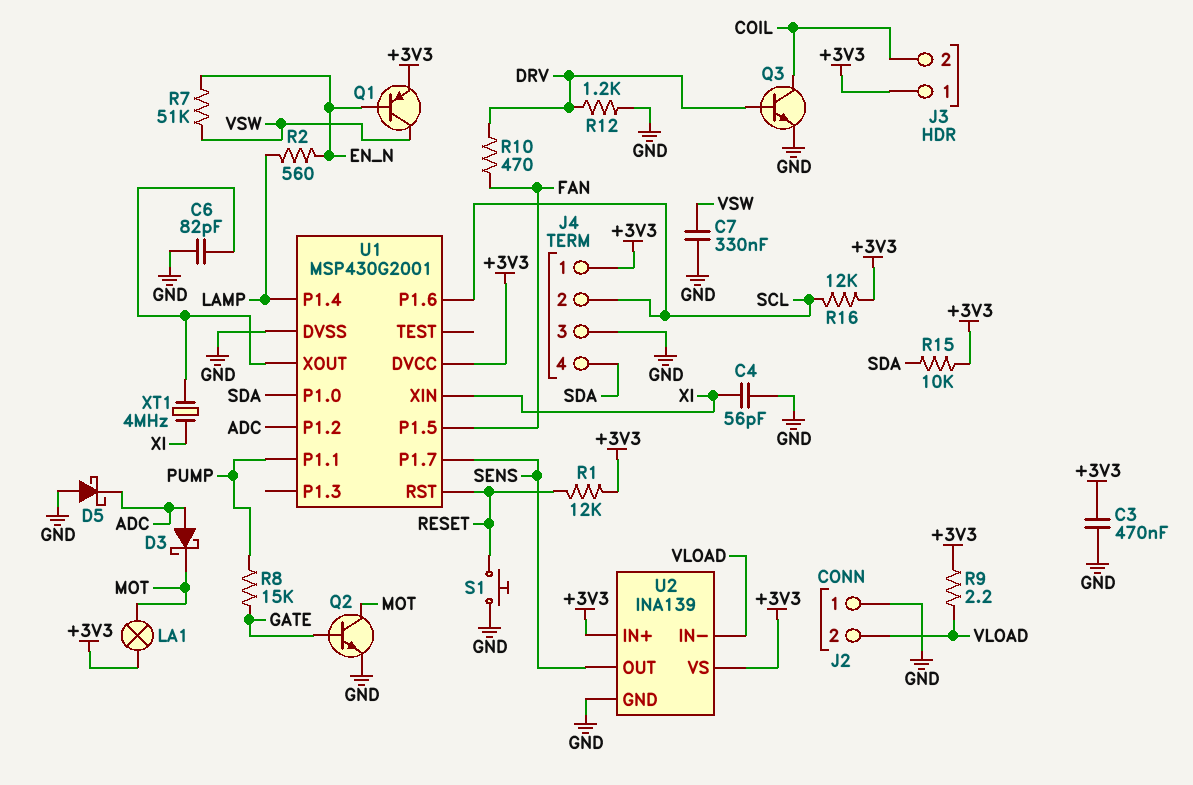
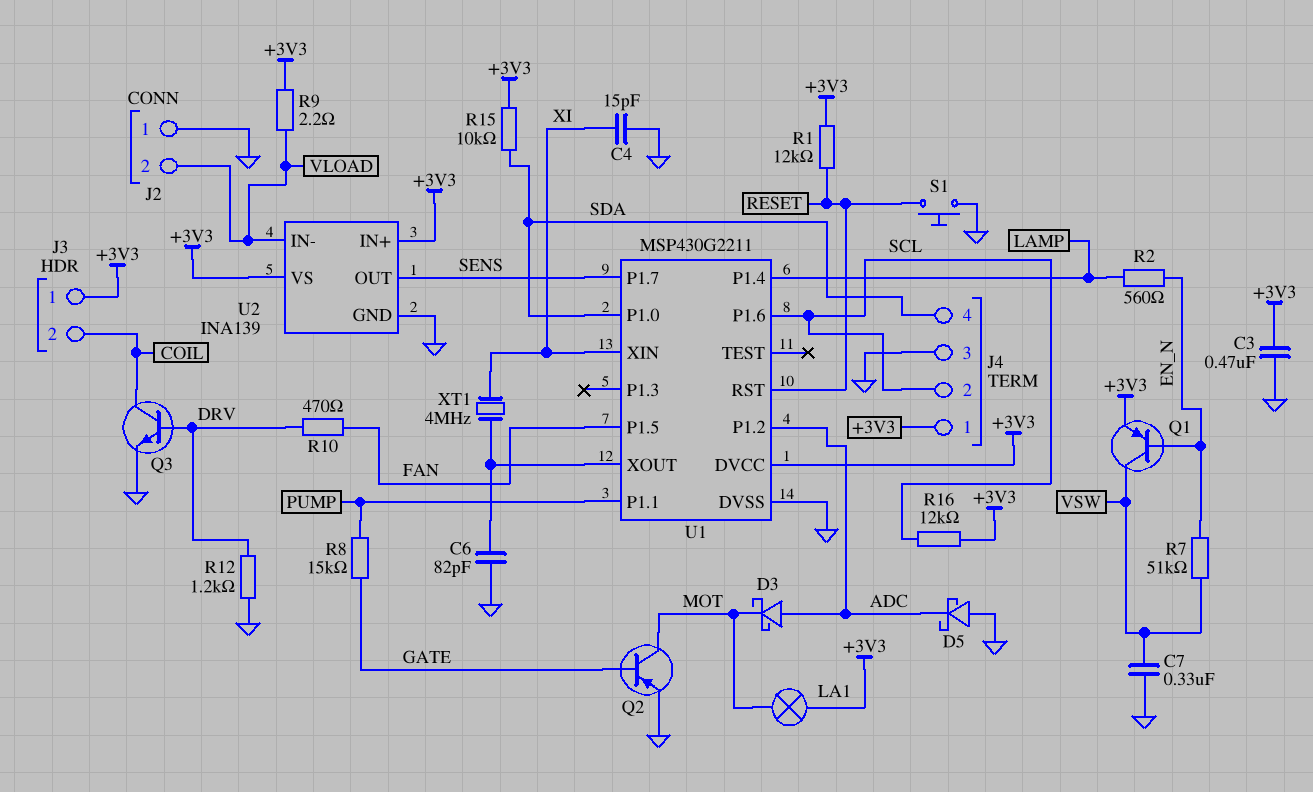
C4: 56pF (GND, XI) -> 15pF (GND, XI)
Q2: NPN (B GATE, C MOT, E GND) -> PNP (B GATE, C MOT, E GND)
U1: MSP430G2001 -> MSP430G2211

